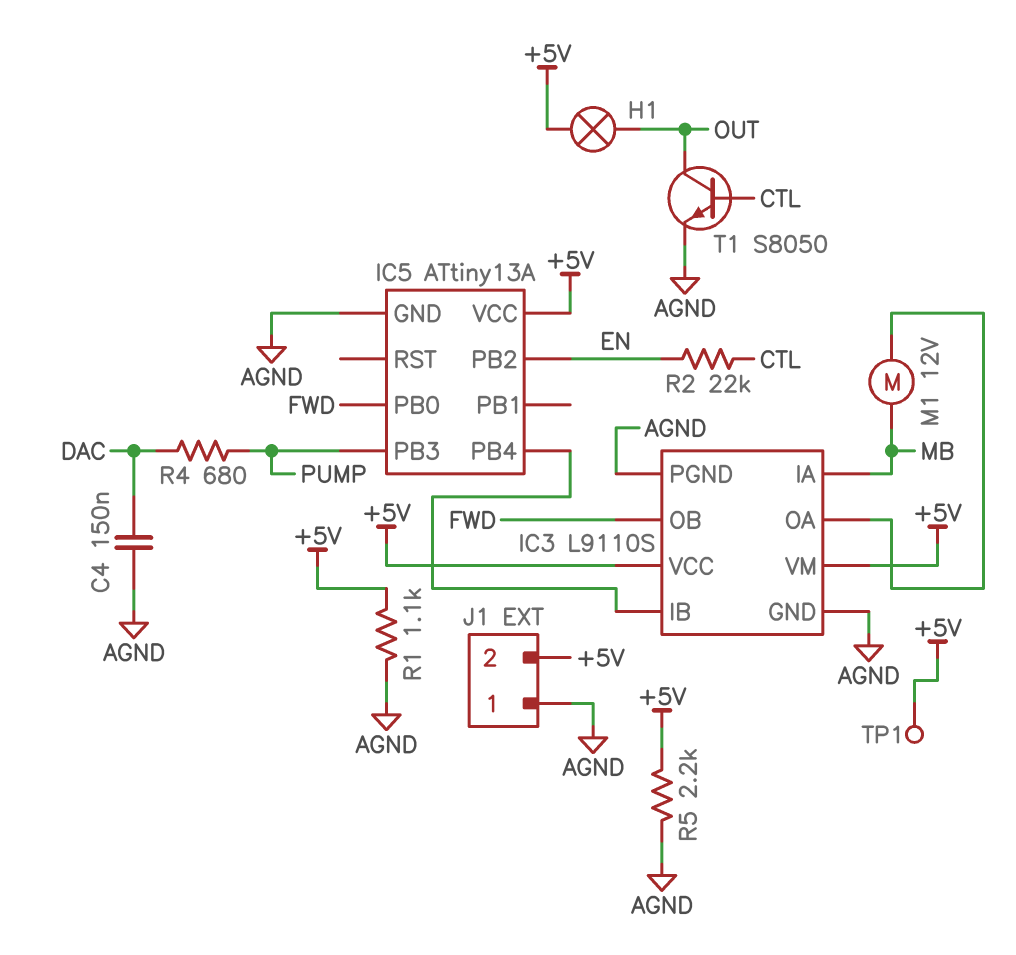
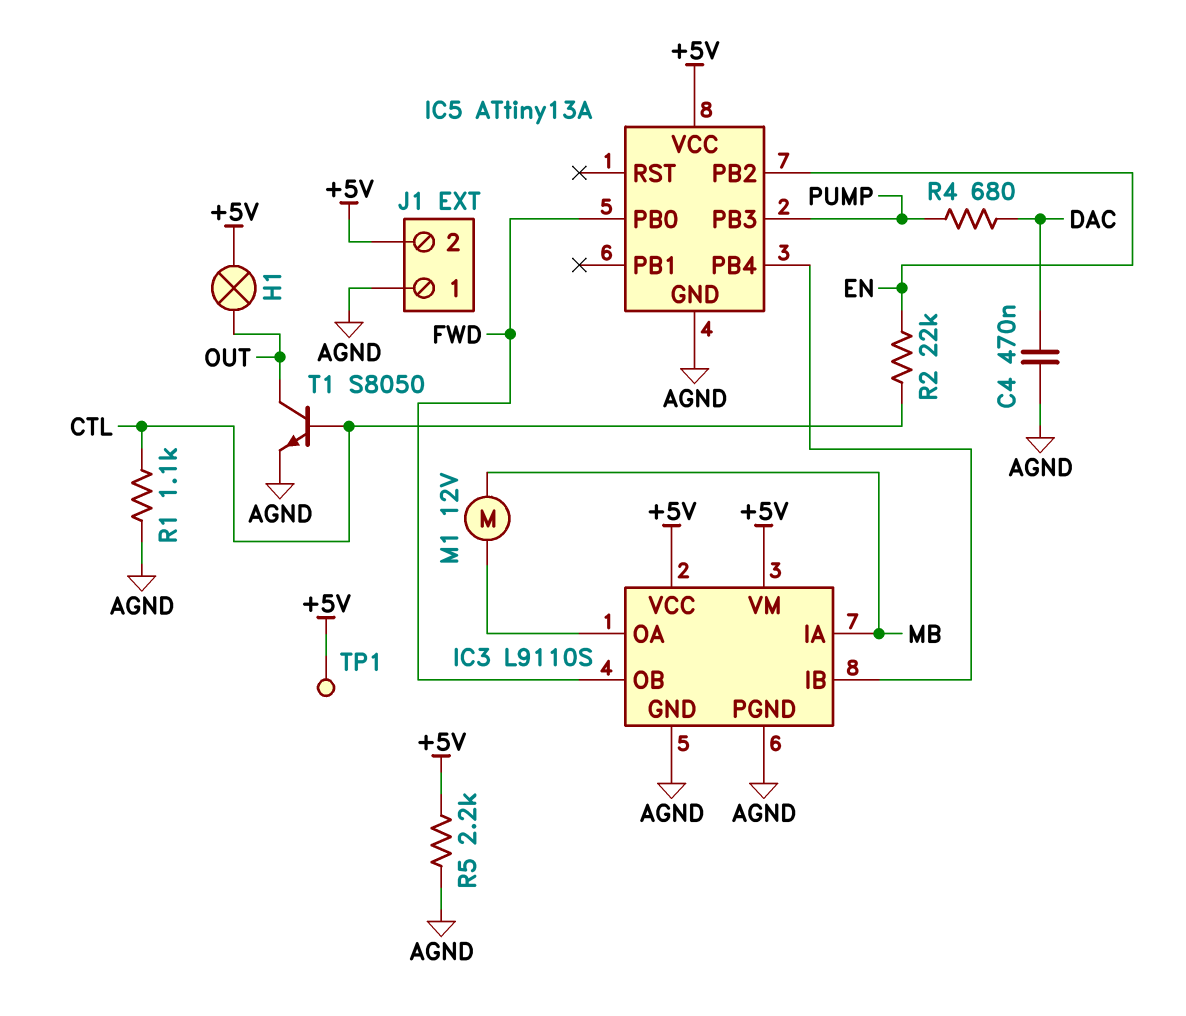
C4: 150nF (AGND, DAC) -> 470nF (AGND, DAC)
R1: 1.1k (+5V, AGND) -> 1.1k (AGND, CTL)

